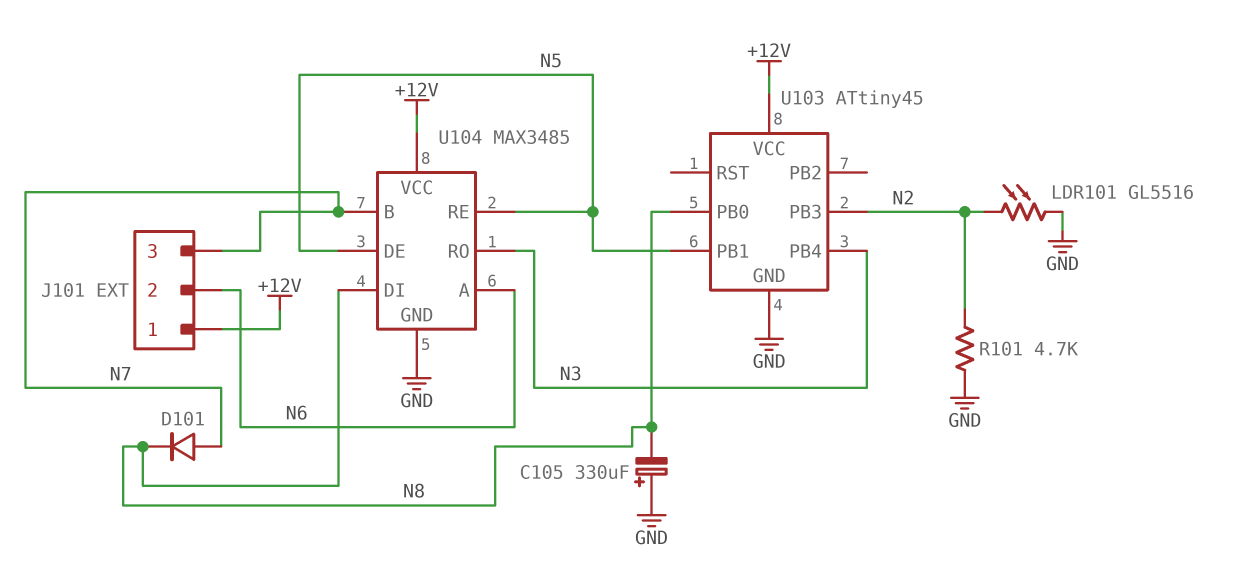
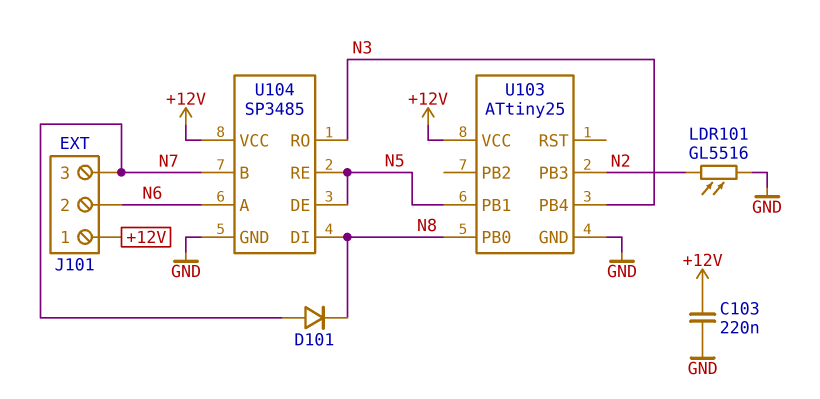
C103: none -> 220nF (+12V, GND)
C105: 330uF (plus GND, minus N8) -> none
R101: 4.7k (GND, N2) -> none
U103: ATtiny45 -> ATtiny25
U104: MAX3485 -> SP3485

